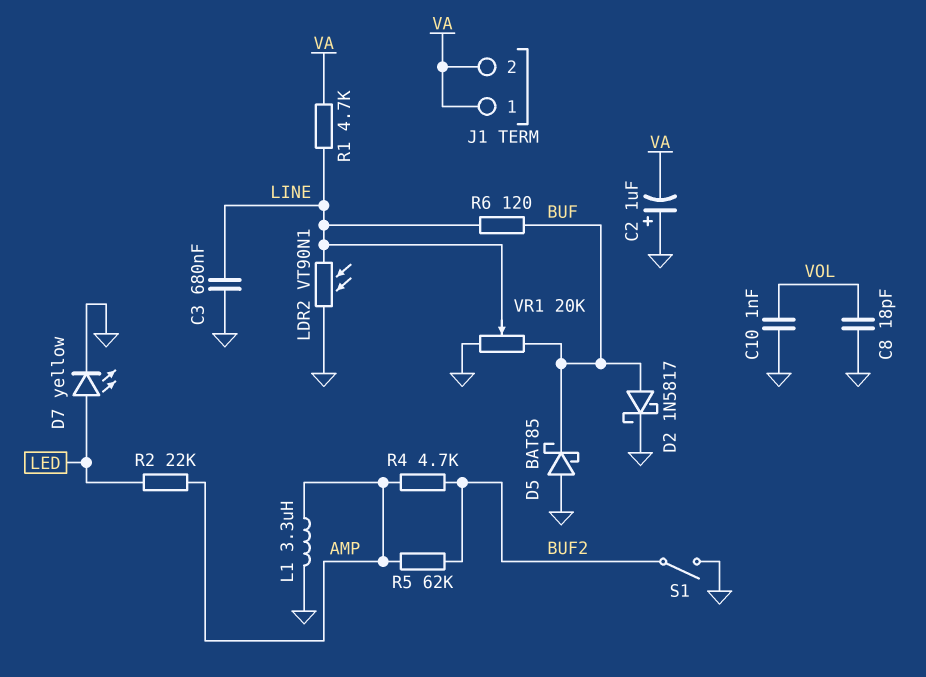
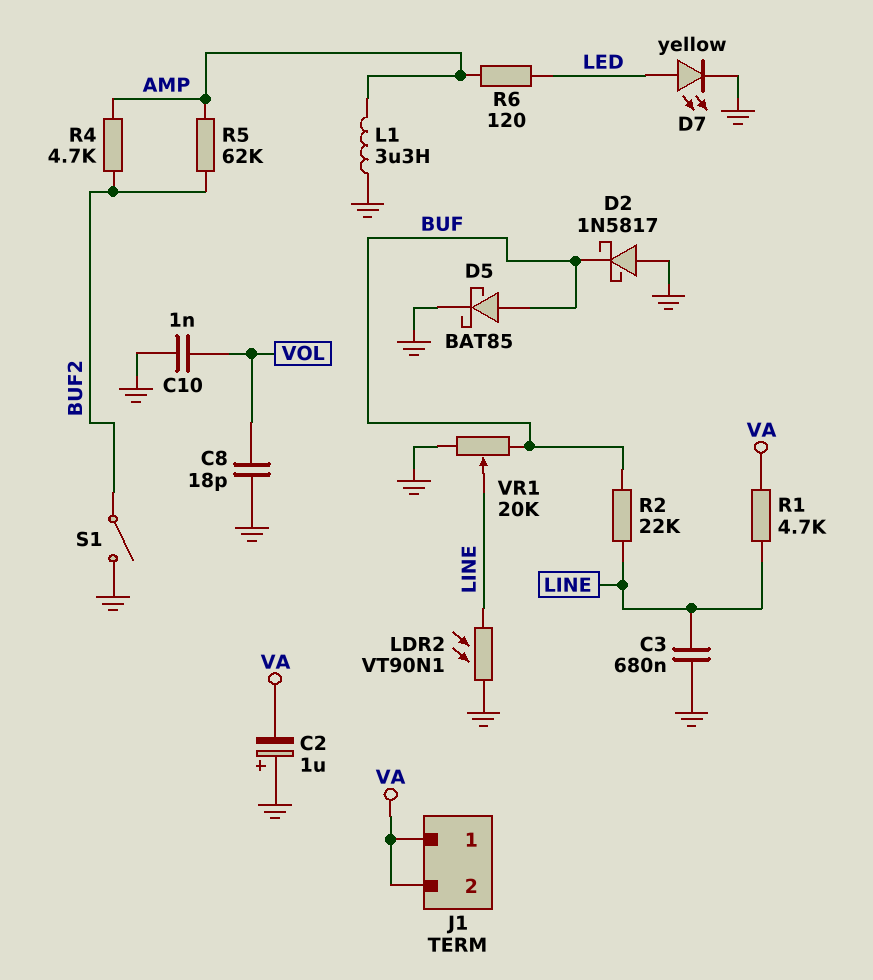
D2: schottky 1N5817 (A BUF, K GND) -> schottky 1N5817 (A GND, K BUF)
D5: schottky BAT85 (A GND, K BUF) -> schottky BAT85 (A BUF, K GND)
R2: 22k (AMP, LED) -> 22k (BUF, LINE)
R6: 120 (BUF, LINE) -> 120 (AMP, LED)

